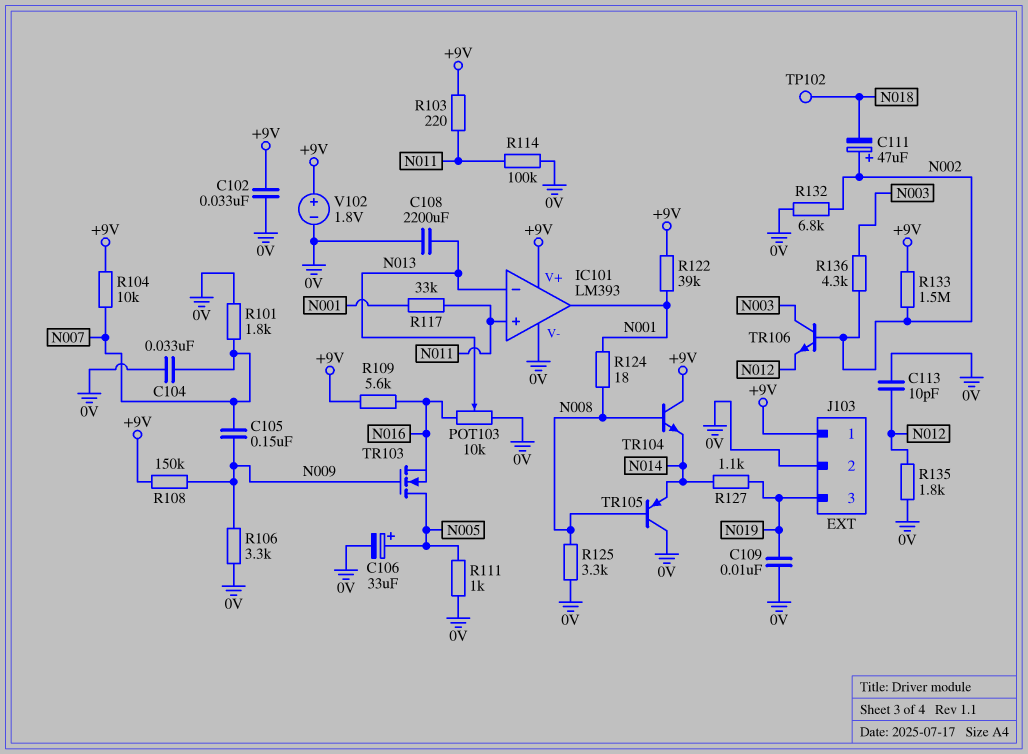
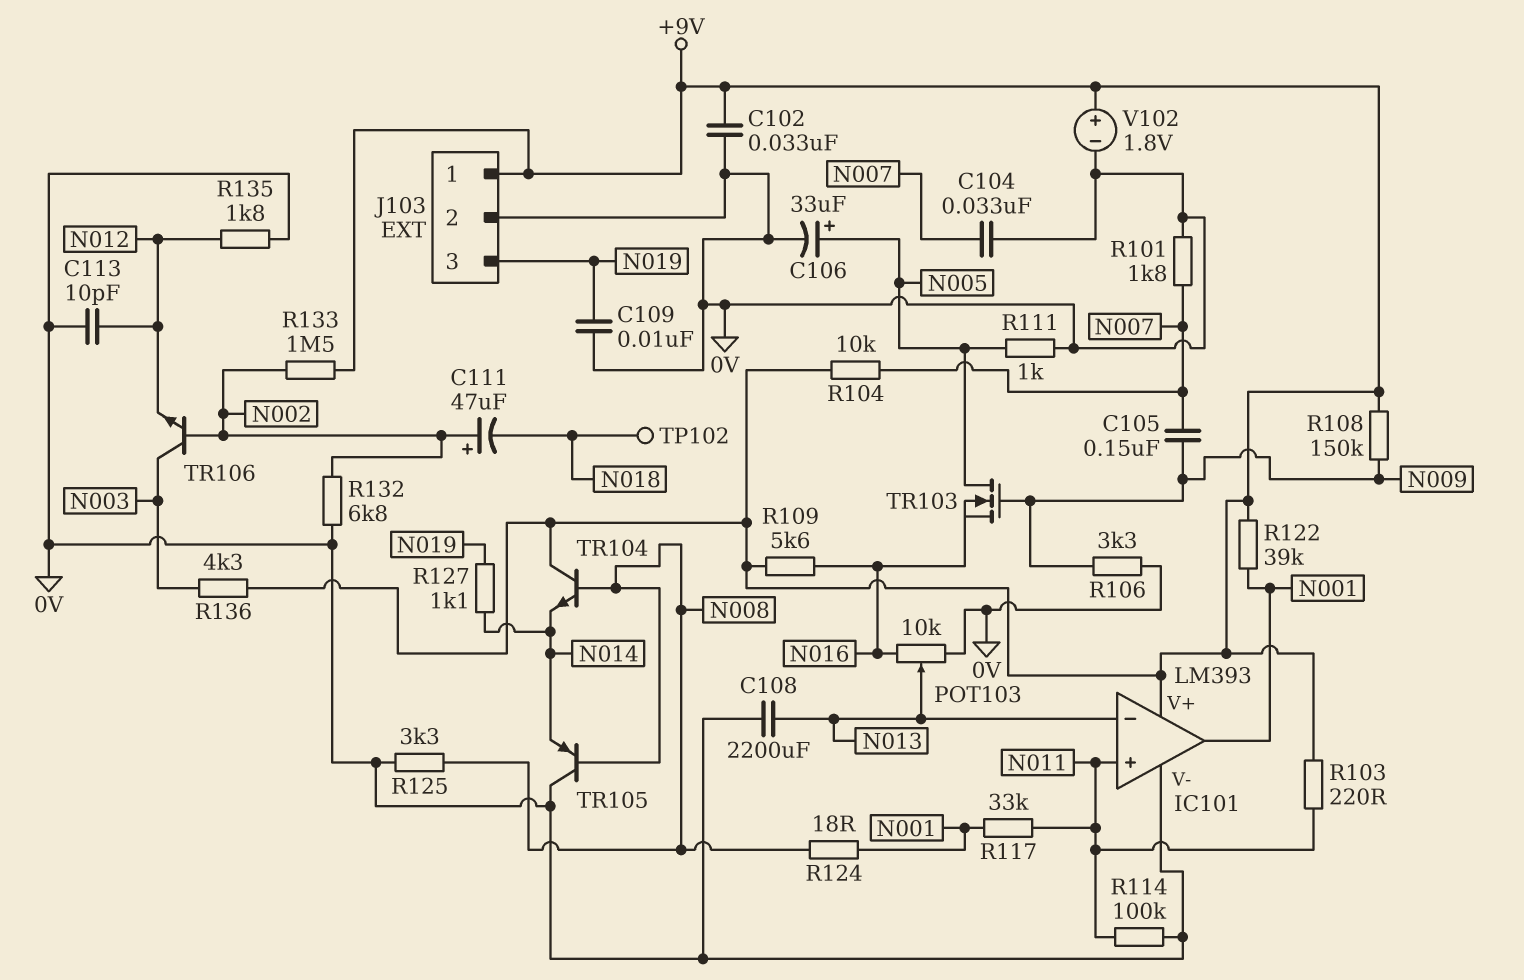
R136: 4.3k (N002, N003) -> 4.3k (+9V, N003)

